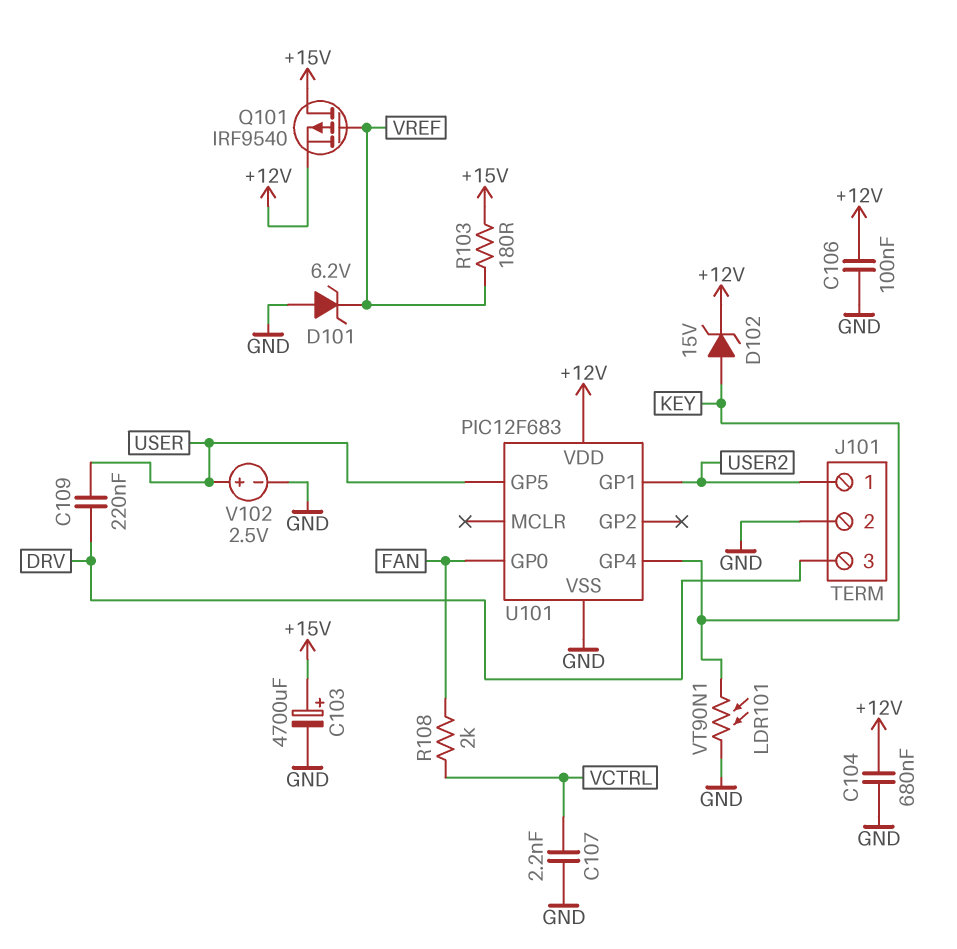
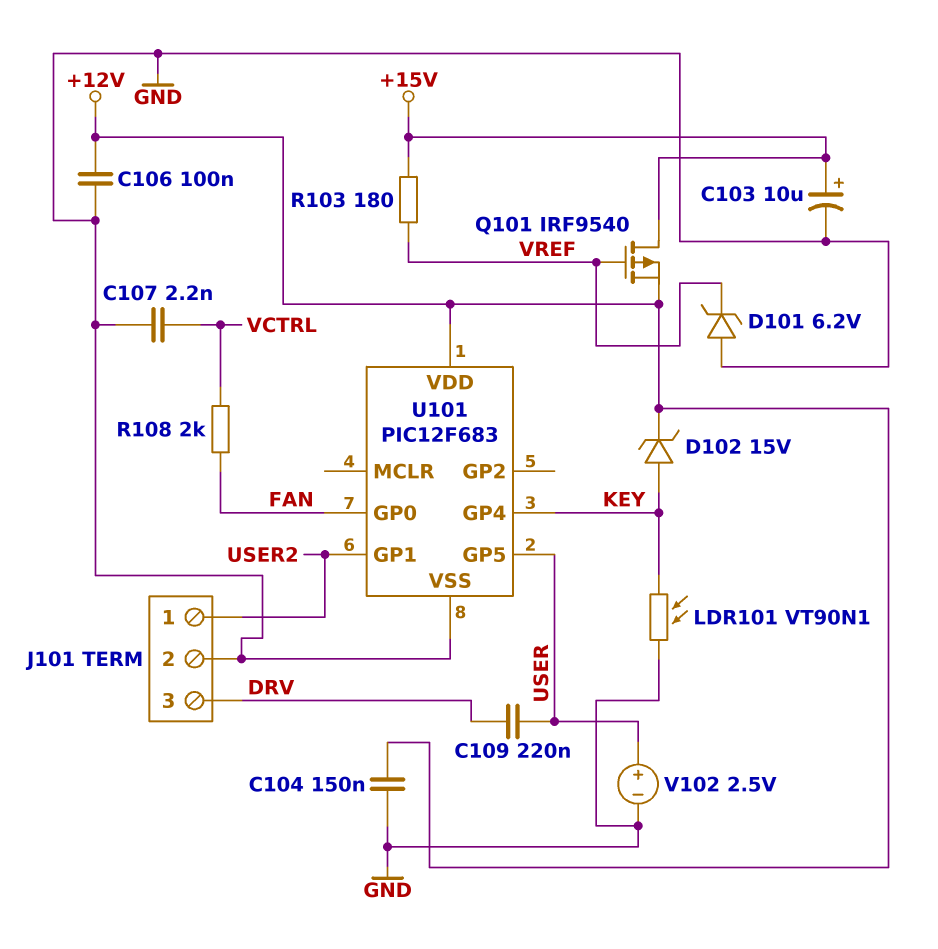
C103: 4700uF (plus +15V, minus GND) -> 10uF (plus +15V, minus GND)
C104: 680nF (+12V, GND) -> 150nF (+12V, GND)

